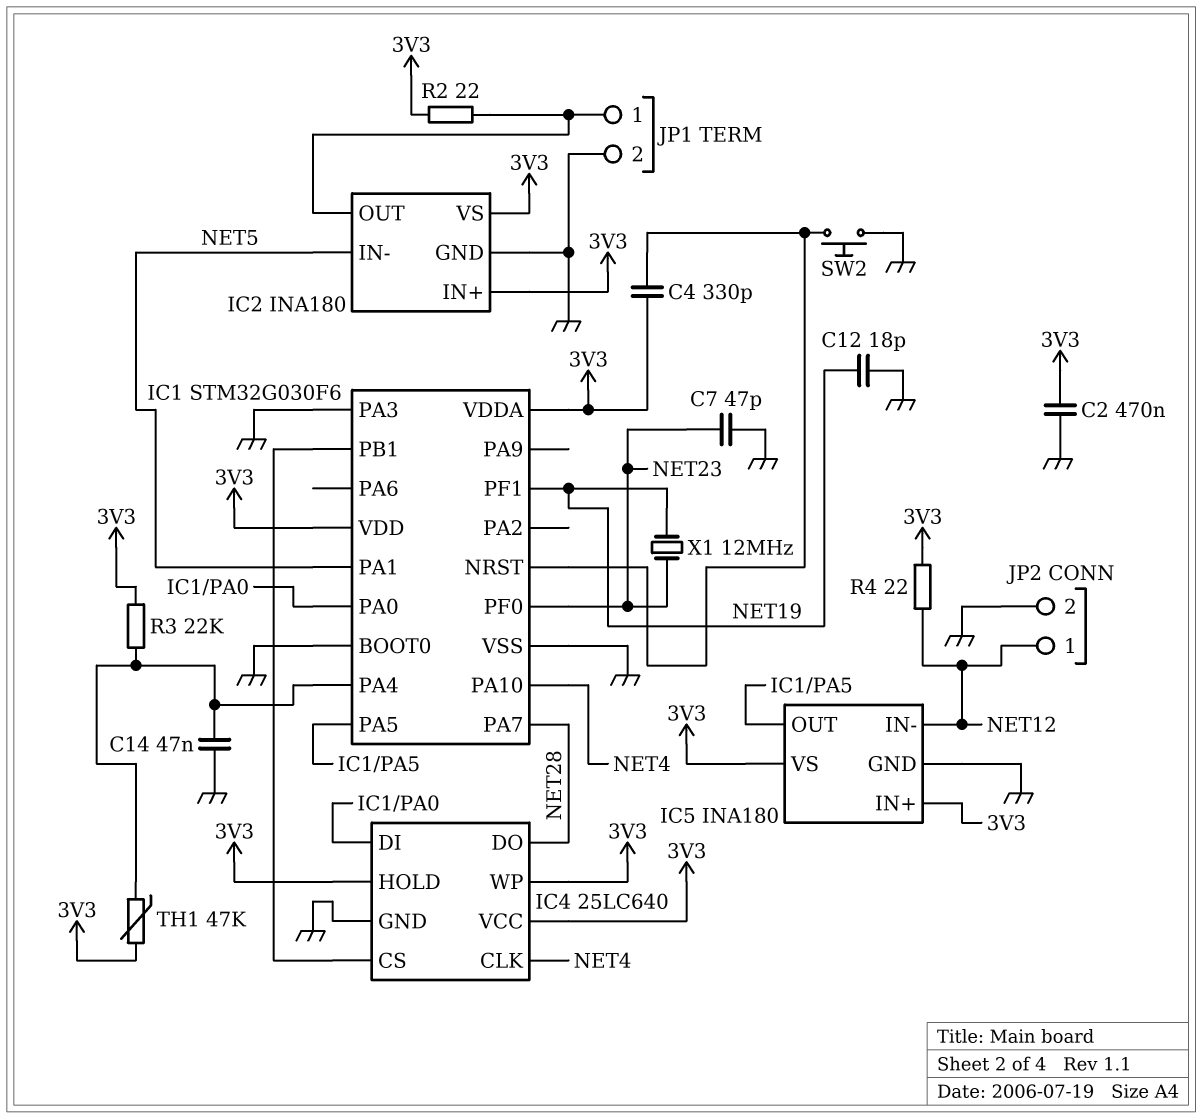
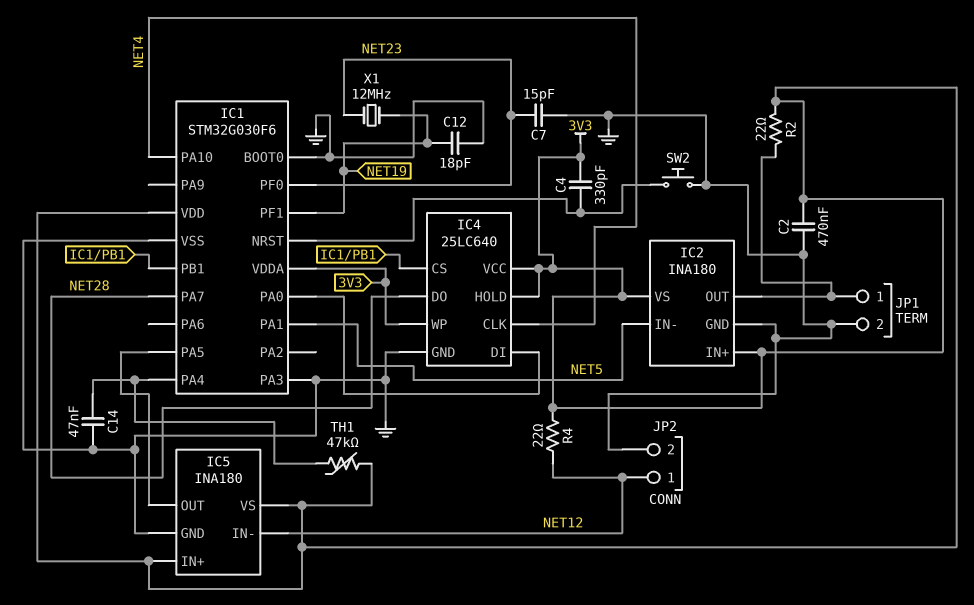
C7: 47pF (GND, NET23) -> 15pF (GND, NET23)
R3: 22k (3V3, IC1/PA4) -> none

